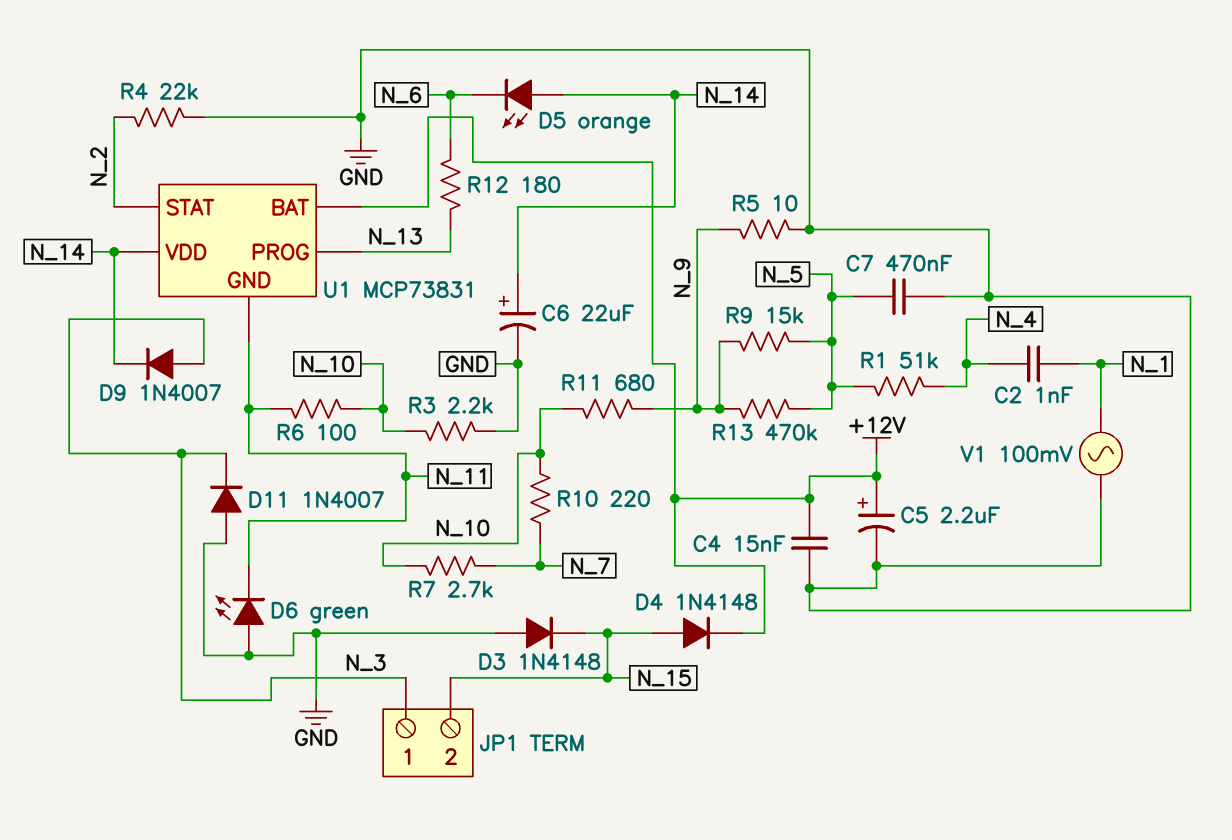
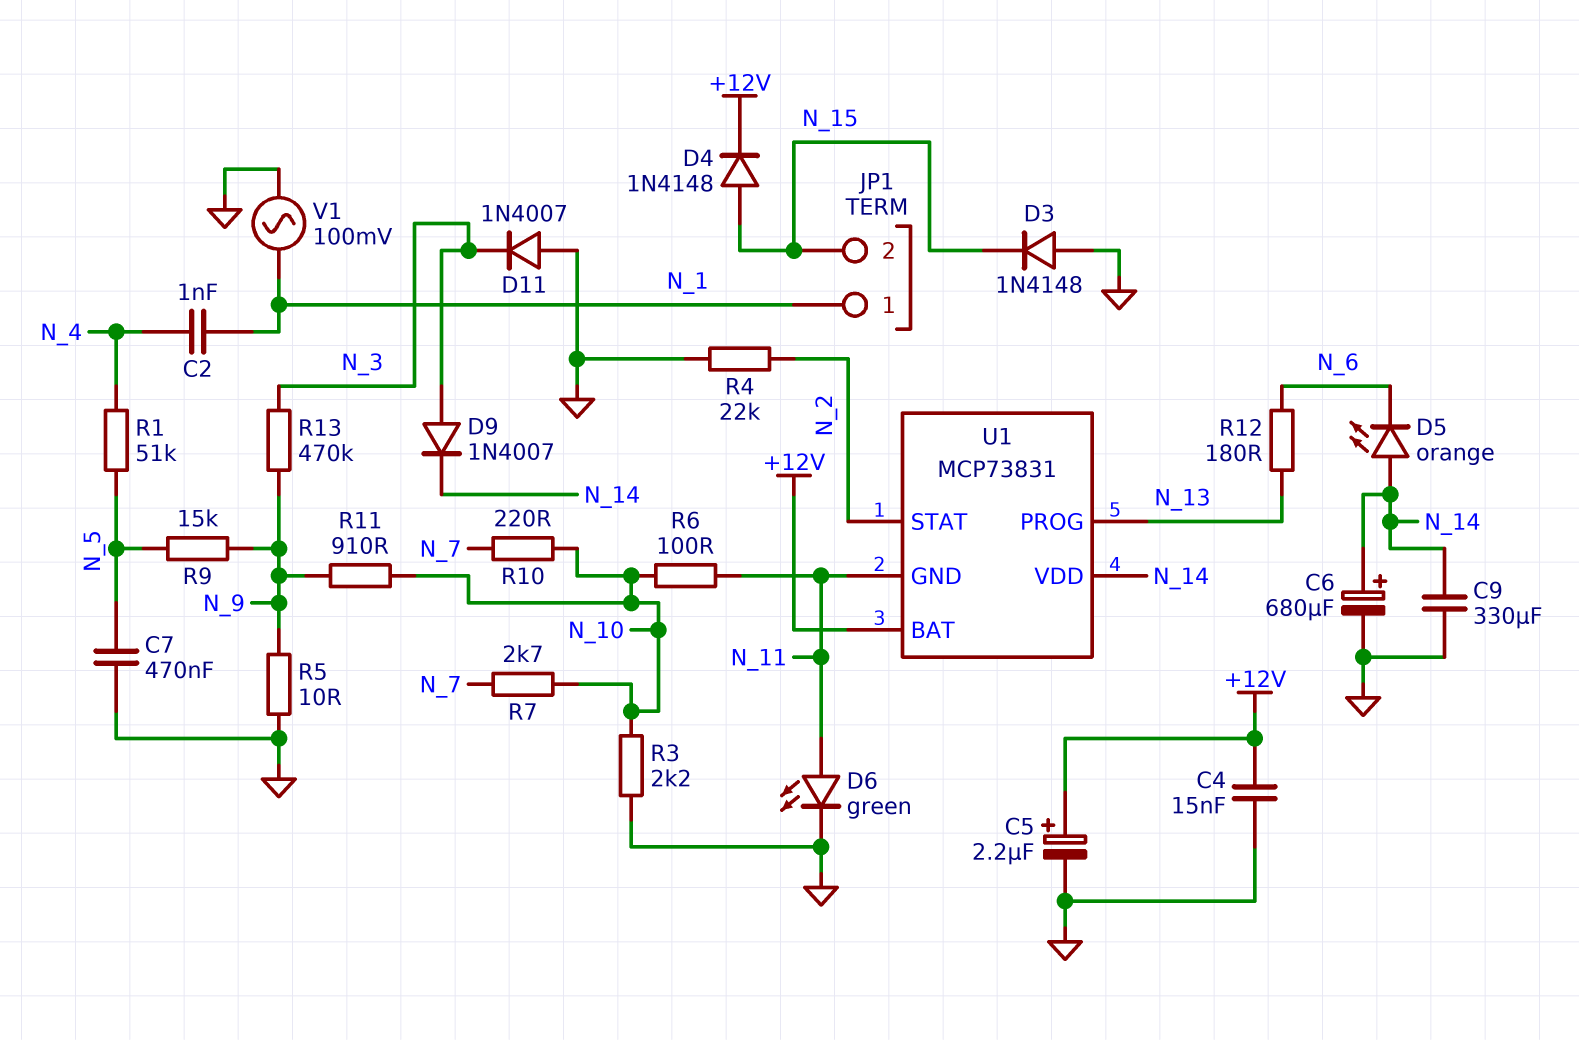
C6: 22uF (plus N_14, minus GND) -> 680uF (plus N_14, minus GND)
C9: none -> 330uF (GND, N_14)
D6: LED green (A GND, K N_11) -> LED green (A N_11, K GND)
JP1 pin 1: N_3 -> N_1
R11: 680 (N_9, N_10) -> 910 (N_9, N_10)
R13: 470k (N_5, N_9) -> 470k (N_3, N_9)

